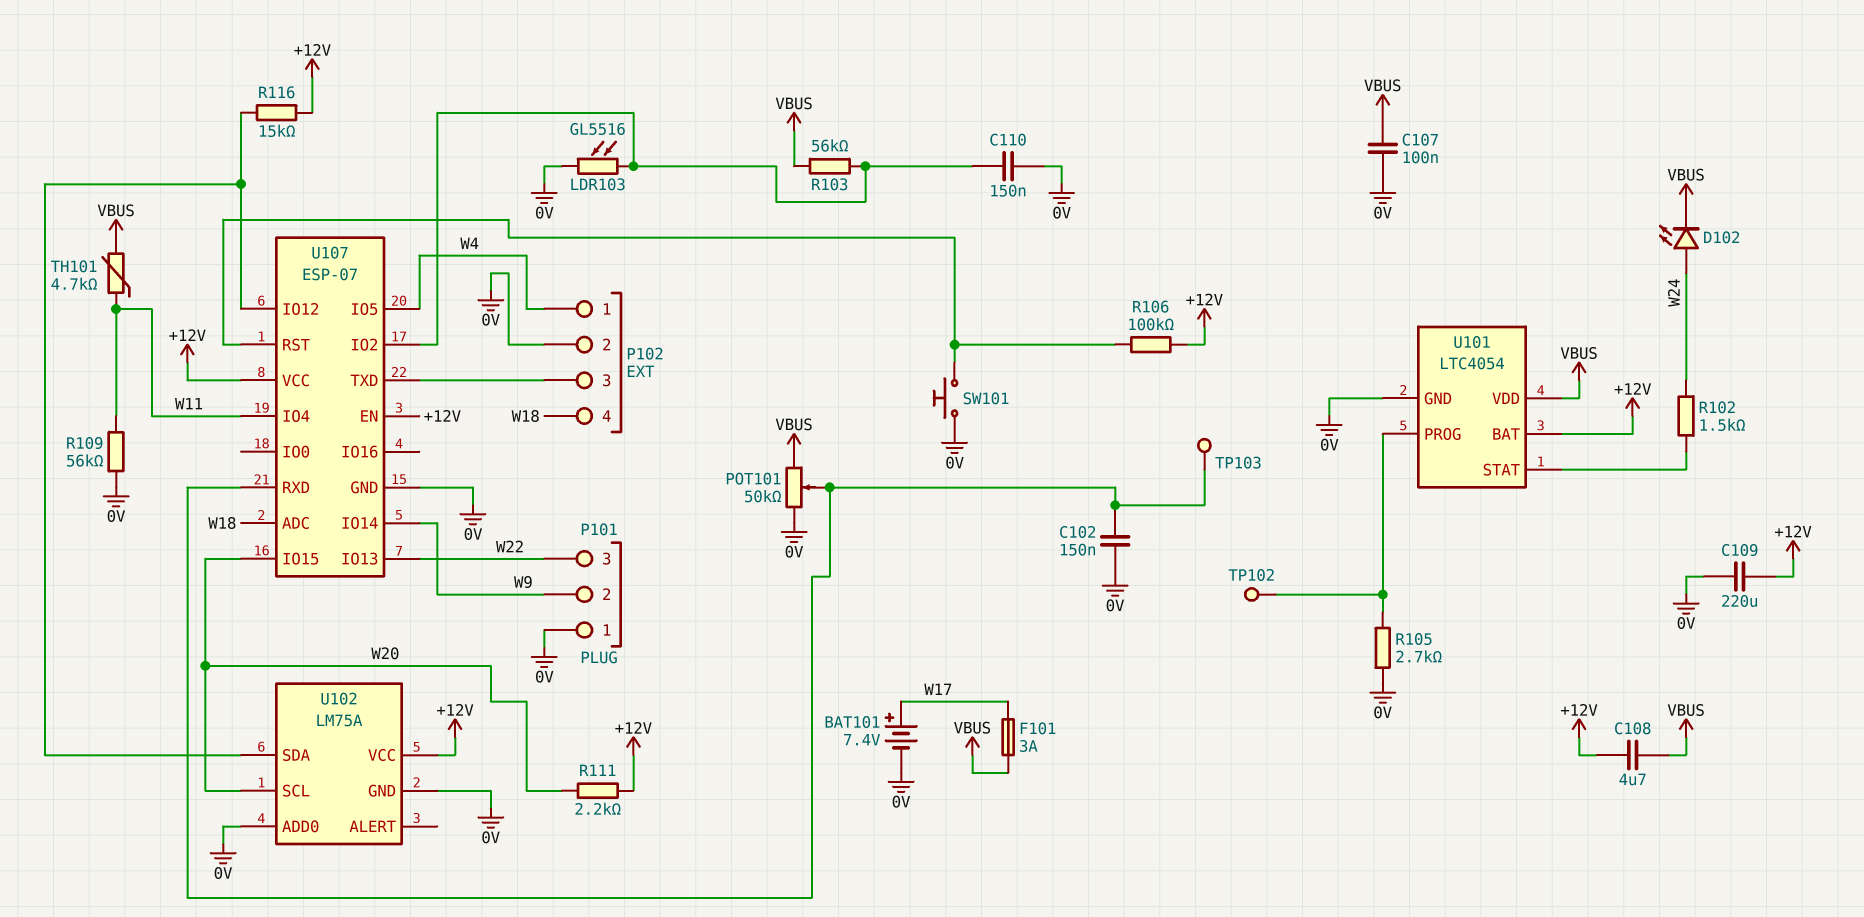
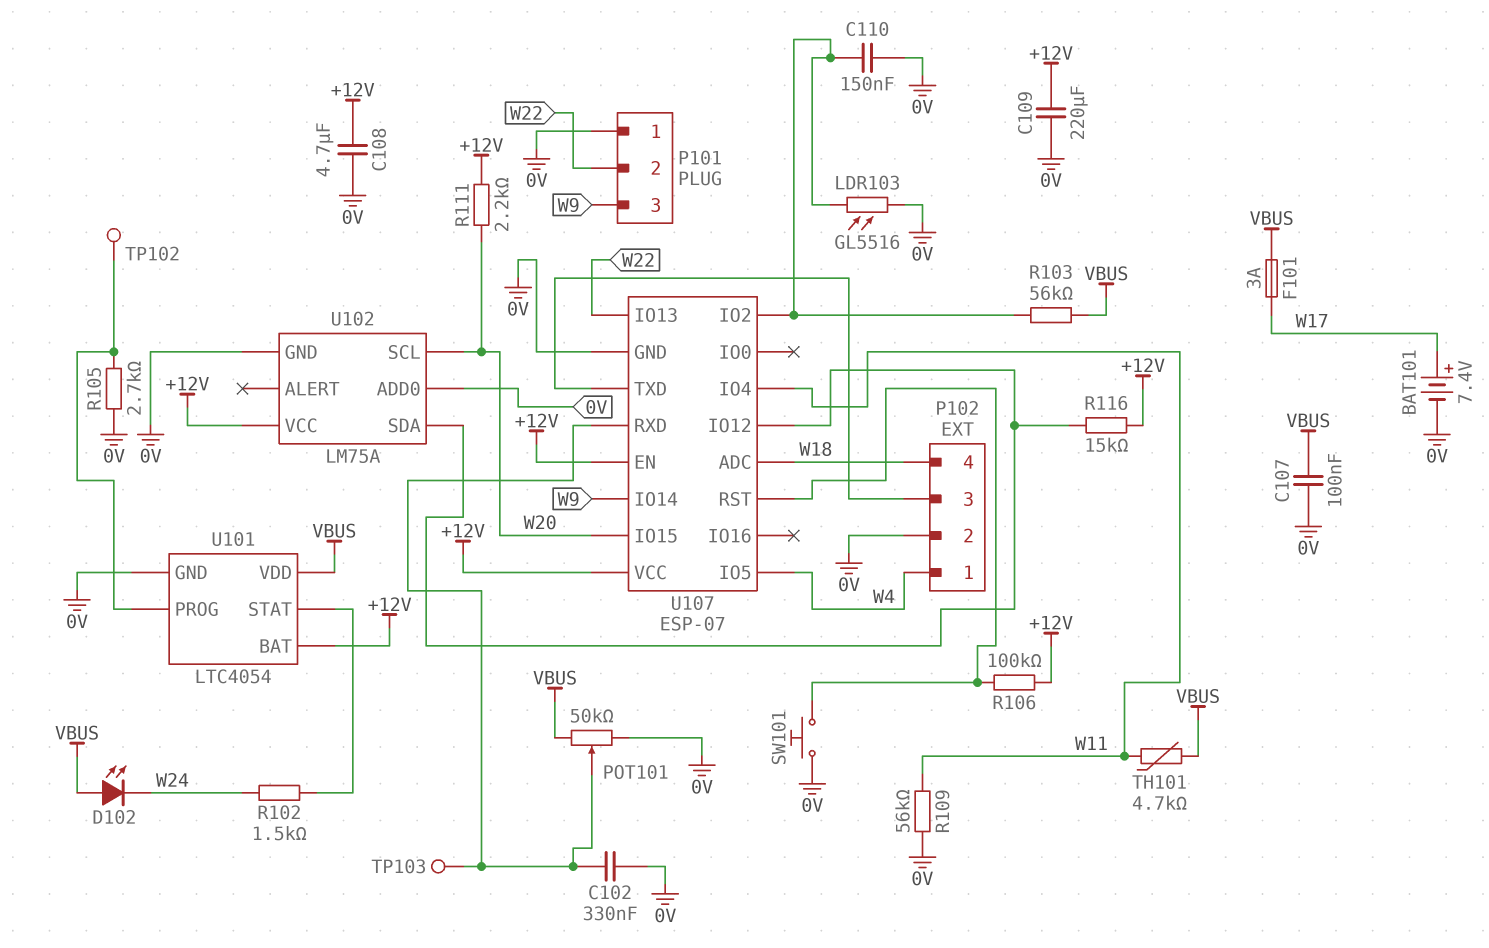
C102: 150nF (0V, U107/RXD) -> 330nF (0V, U107/RXD)
C108: 4.7uF (+12V, VBUS) -> 4.7uF (+12V, 0V)
D102: LED (A W24, K VBUS) -> LED (A VBUS, K W24)
P101 pin 2: W9 -> W22
P101 pin 3: W22 -> W9

